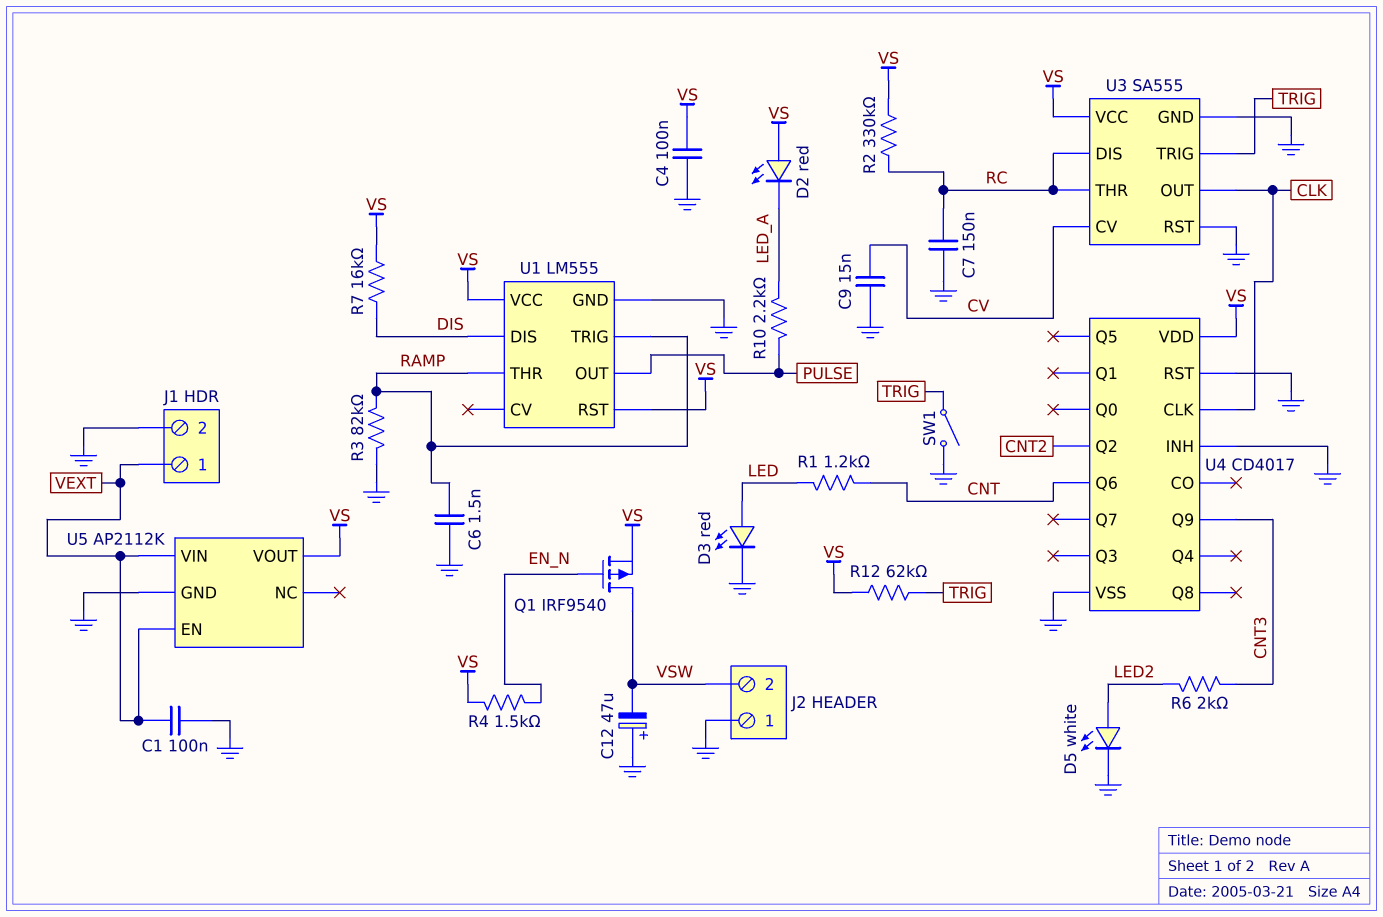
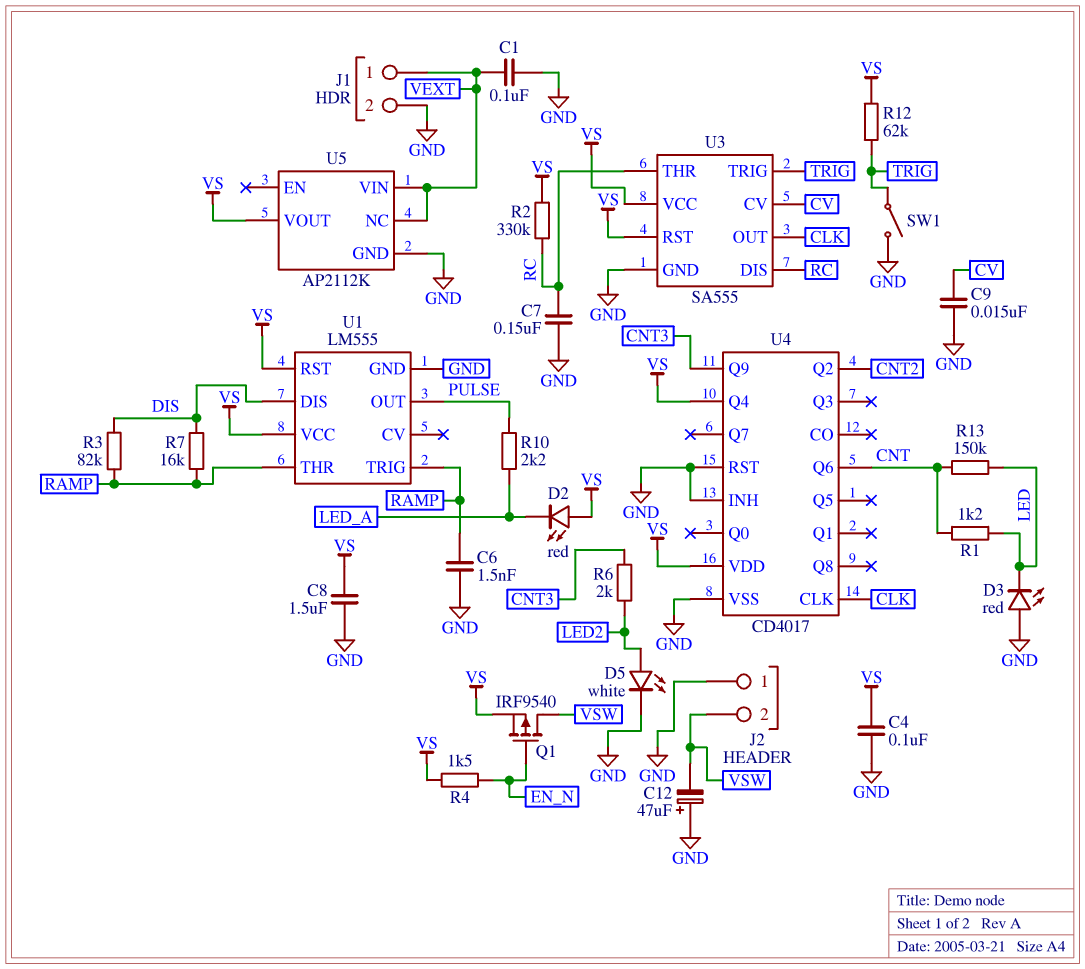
C8: none -> 1.5uF (GND, VS)
D3: LED red (A LED, K GND) -> LED red (A GND, K LED)
R3: 82k (GND, RAMP) -> 82k (DIS, RAMP)
R7: 16k (DIS, VS) -> 16k (DIS, RAMP)
R13: none -> 150k (CNT, LED)
U3 pin RST: GND -> VS
U4 pin Q4: none -> VS
U5 pin EN: VEXT -> none
U5 pin NC: none -> VEXT

